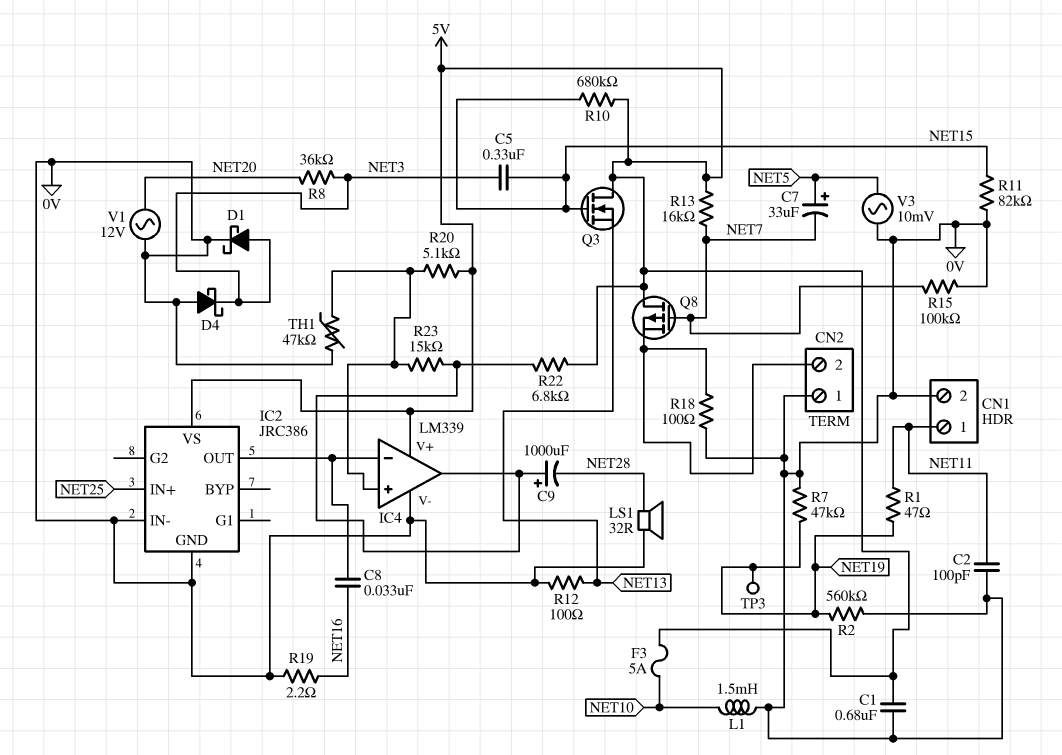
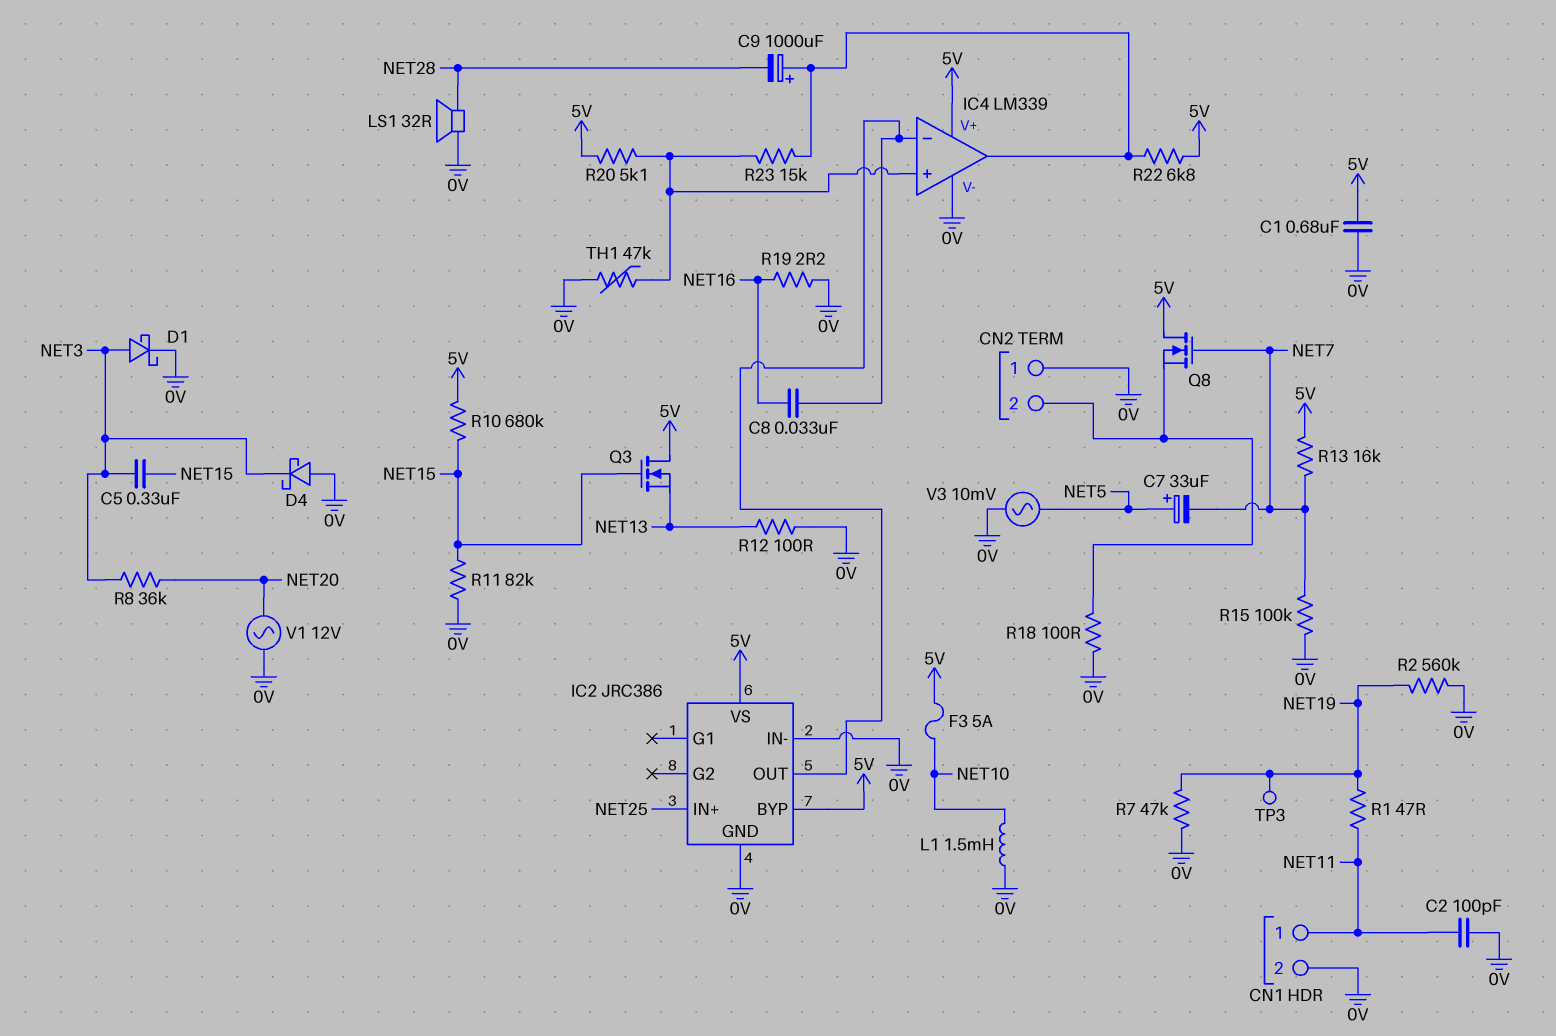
IC2 pin BYP: none -> 5V
Q8: PMOS (G NET7, D 5V, S CN2/2) -> NMOS (G NET7, D 5V, S CN2/2)

